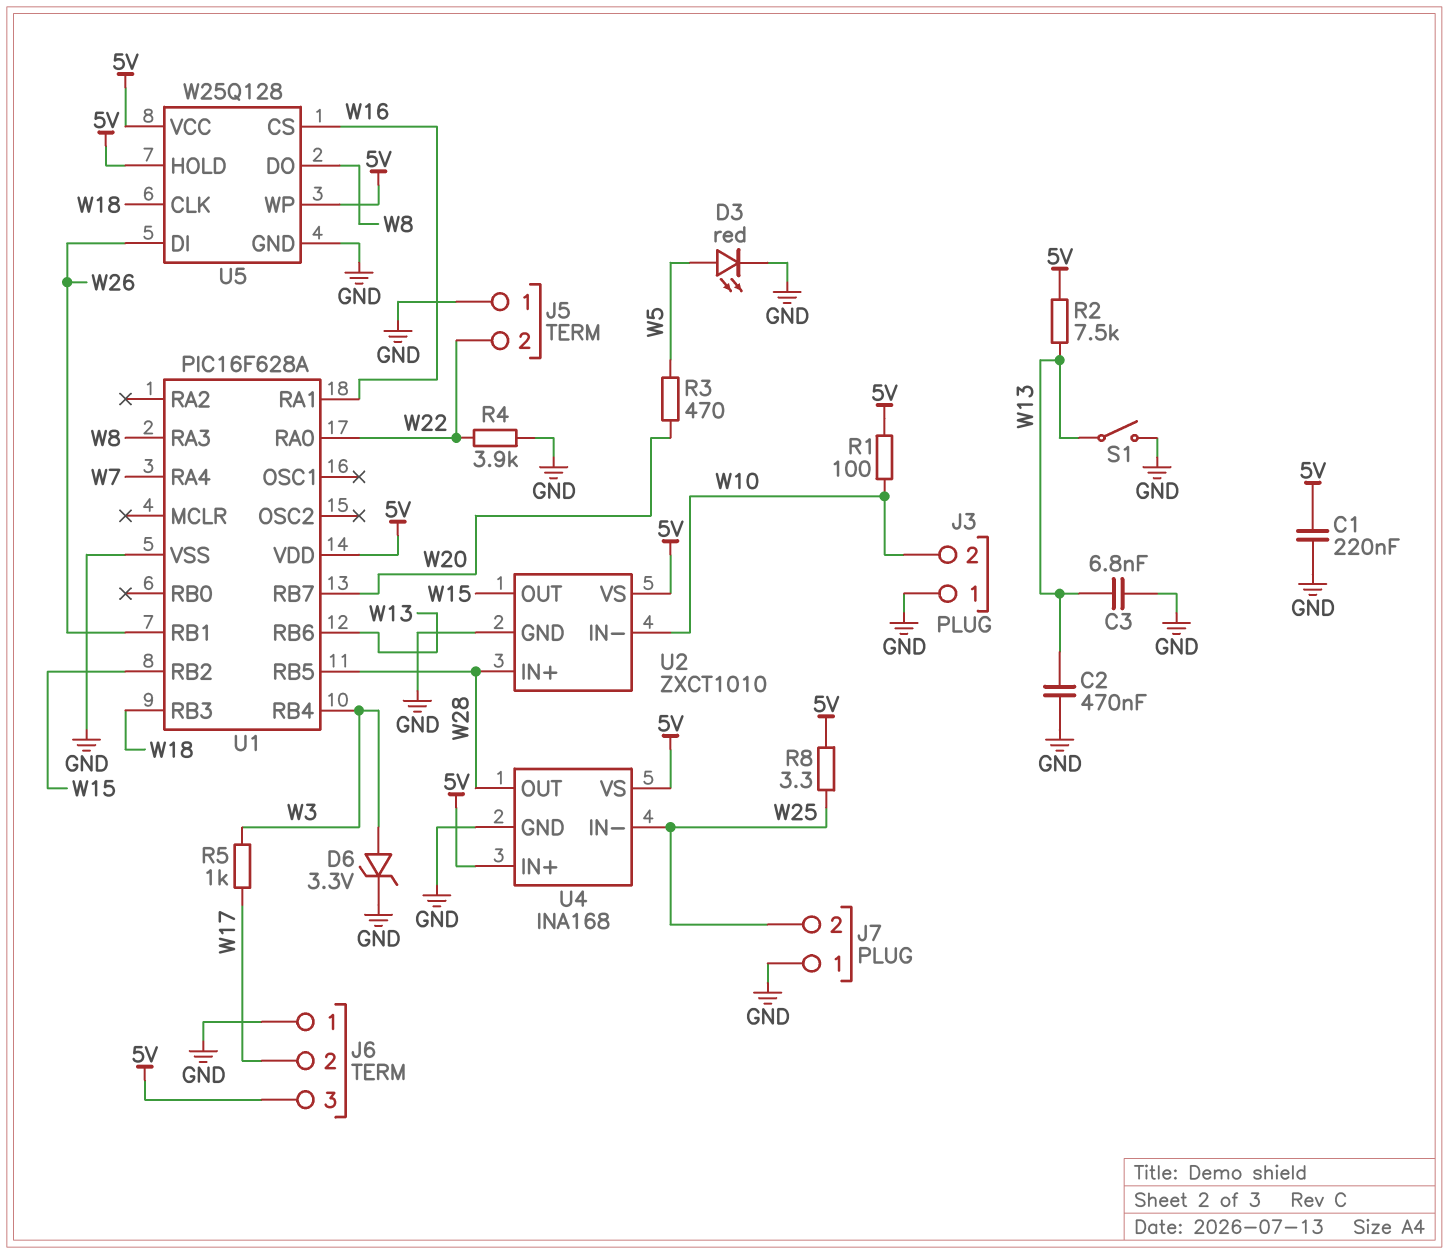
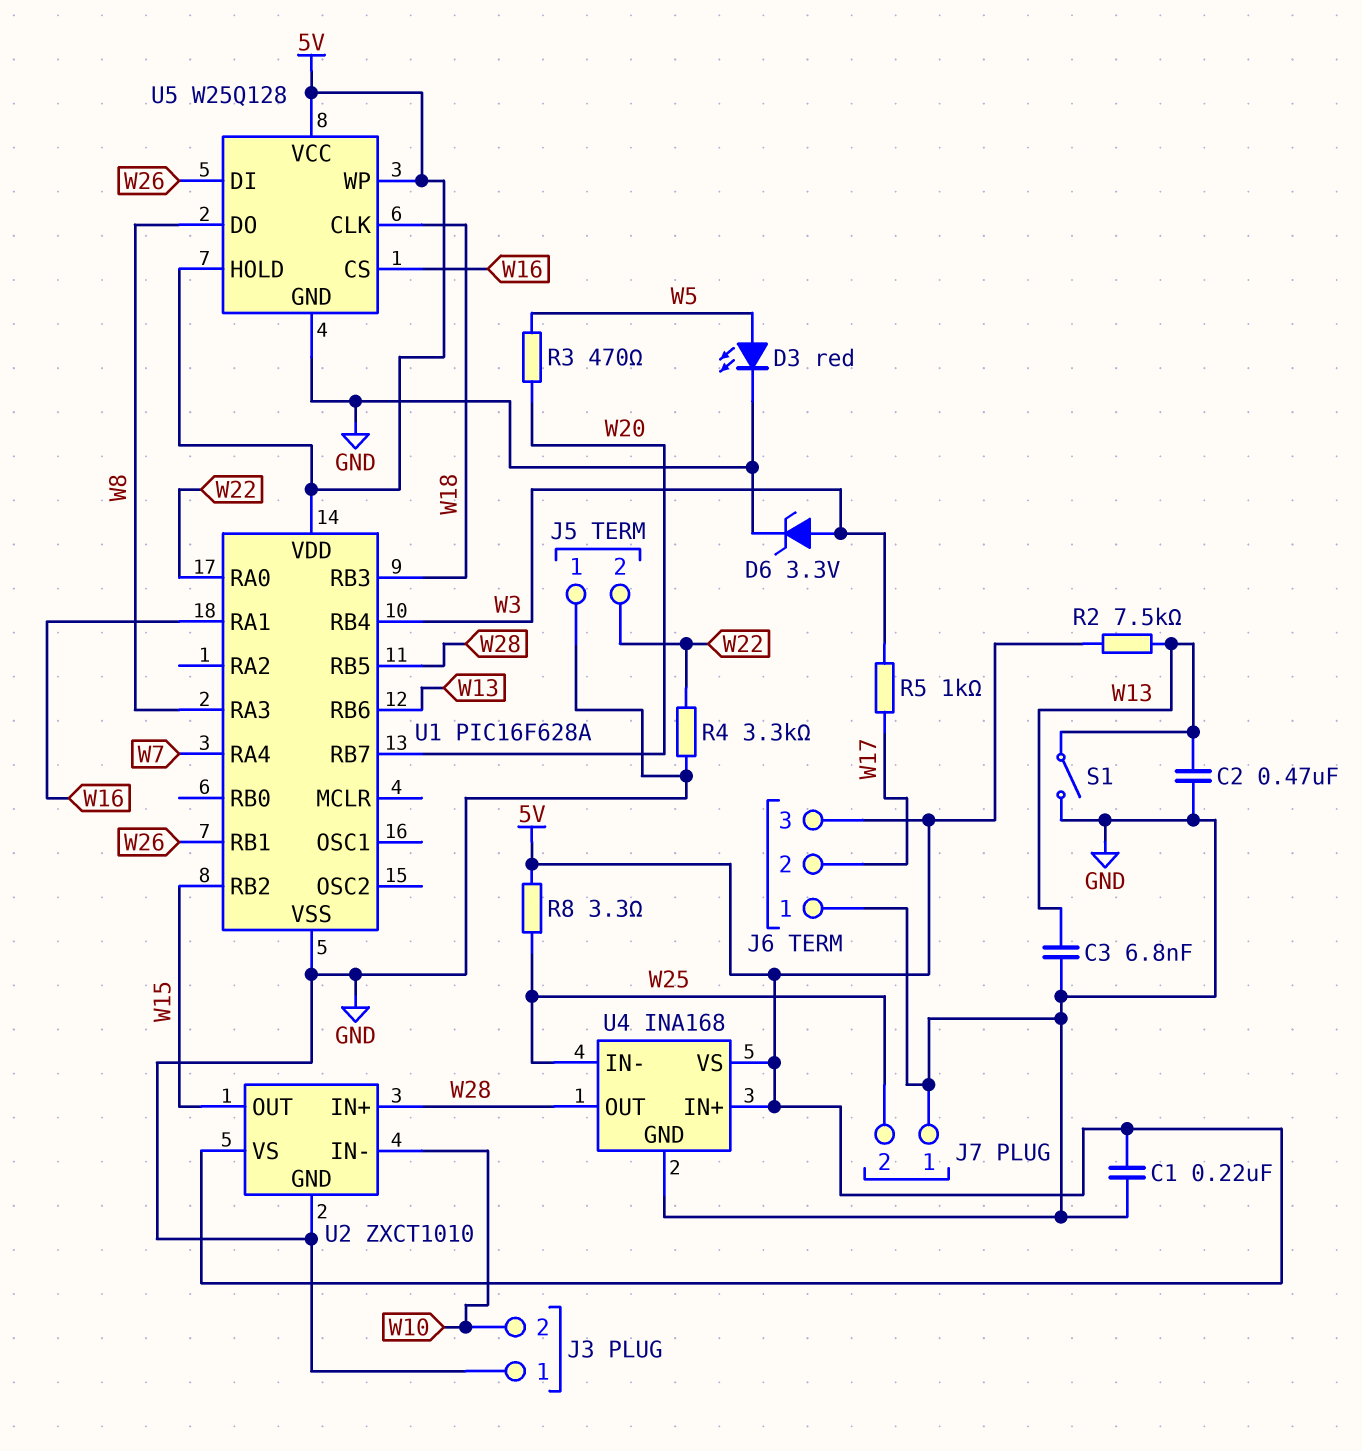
R1: 100 (5V, W10) -> none
R4: 3.9k (GND, W22) -> 3.3k (GND, W22)

